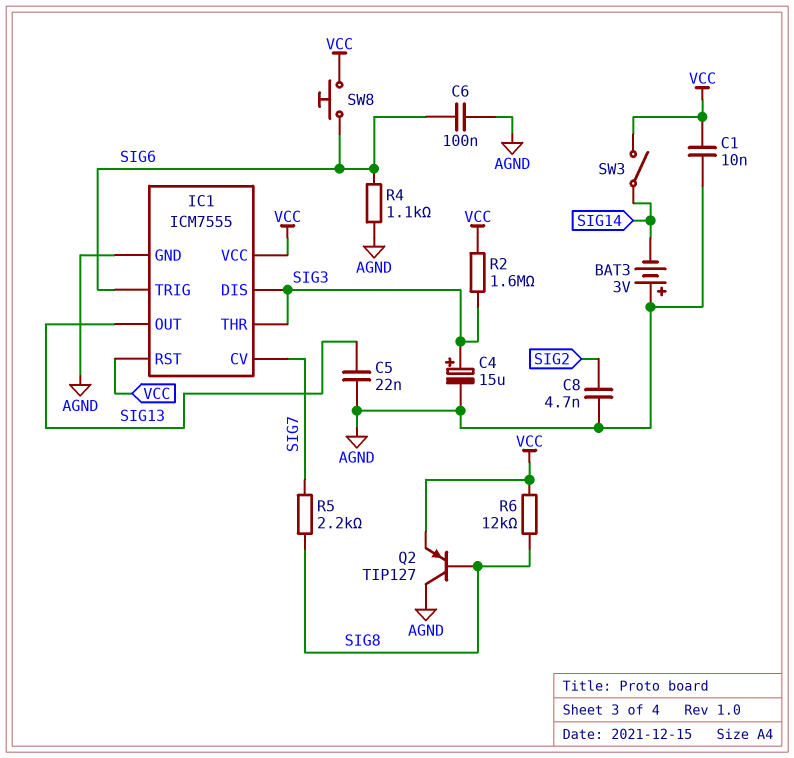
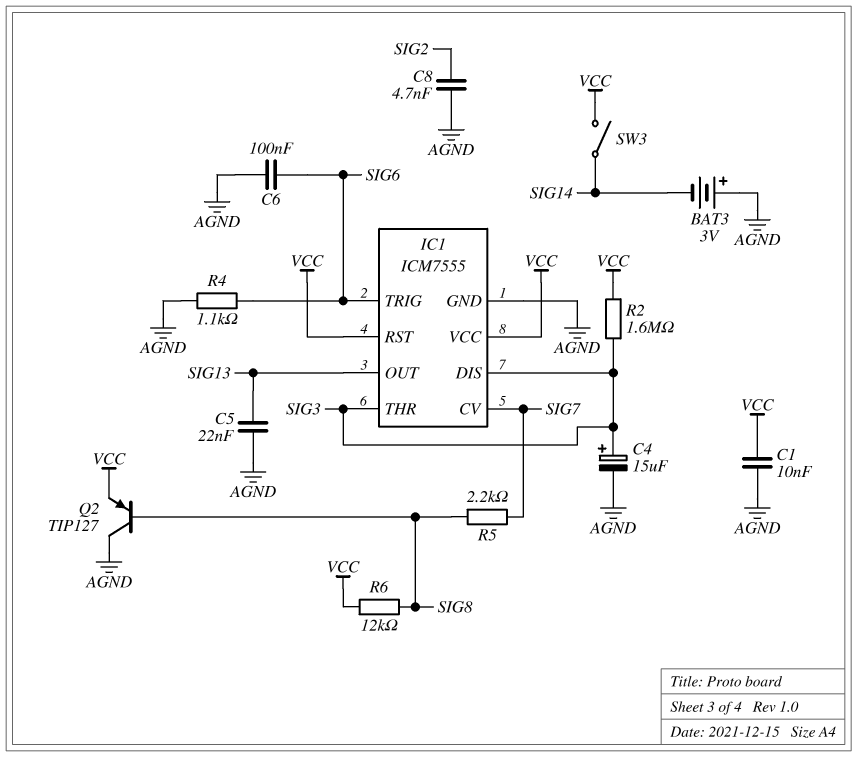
SW8: button (SIG6, VCC) -> none

